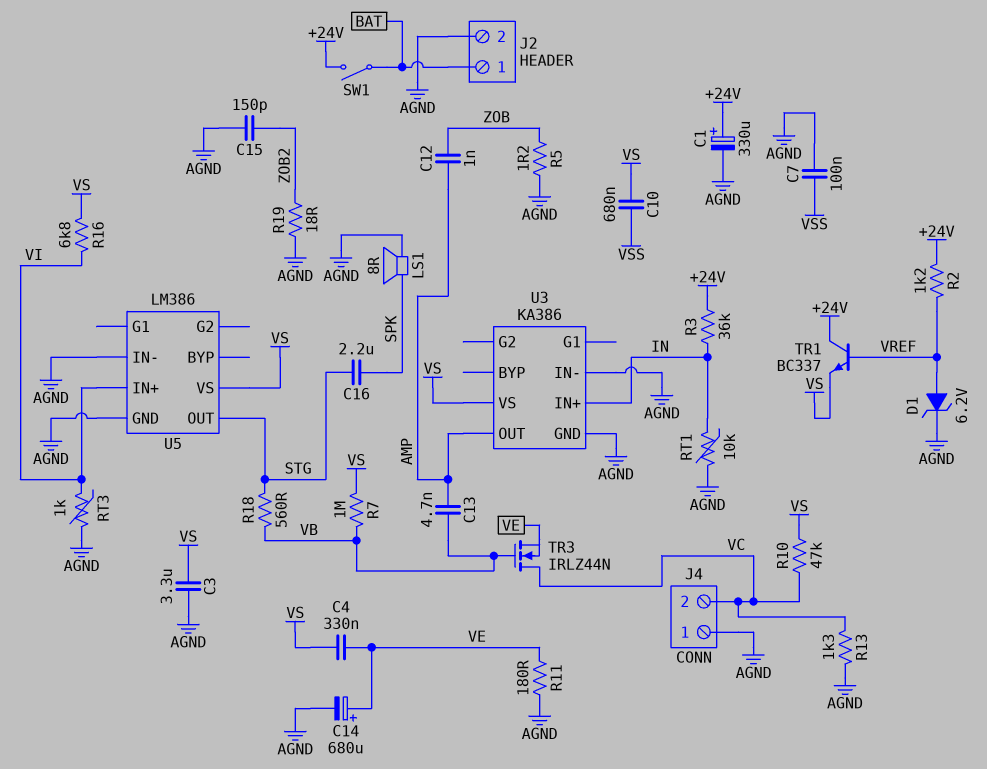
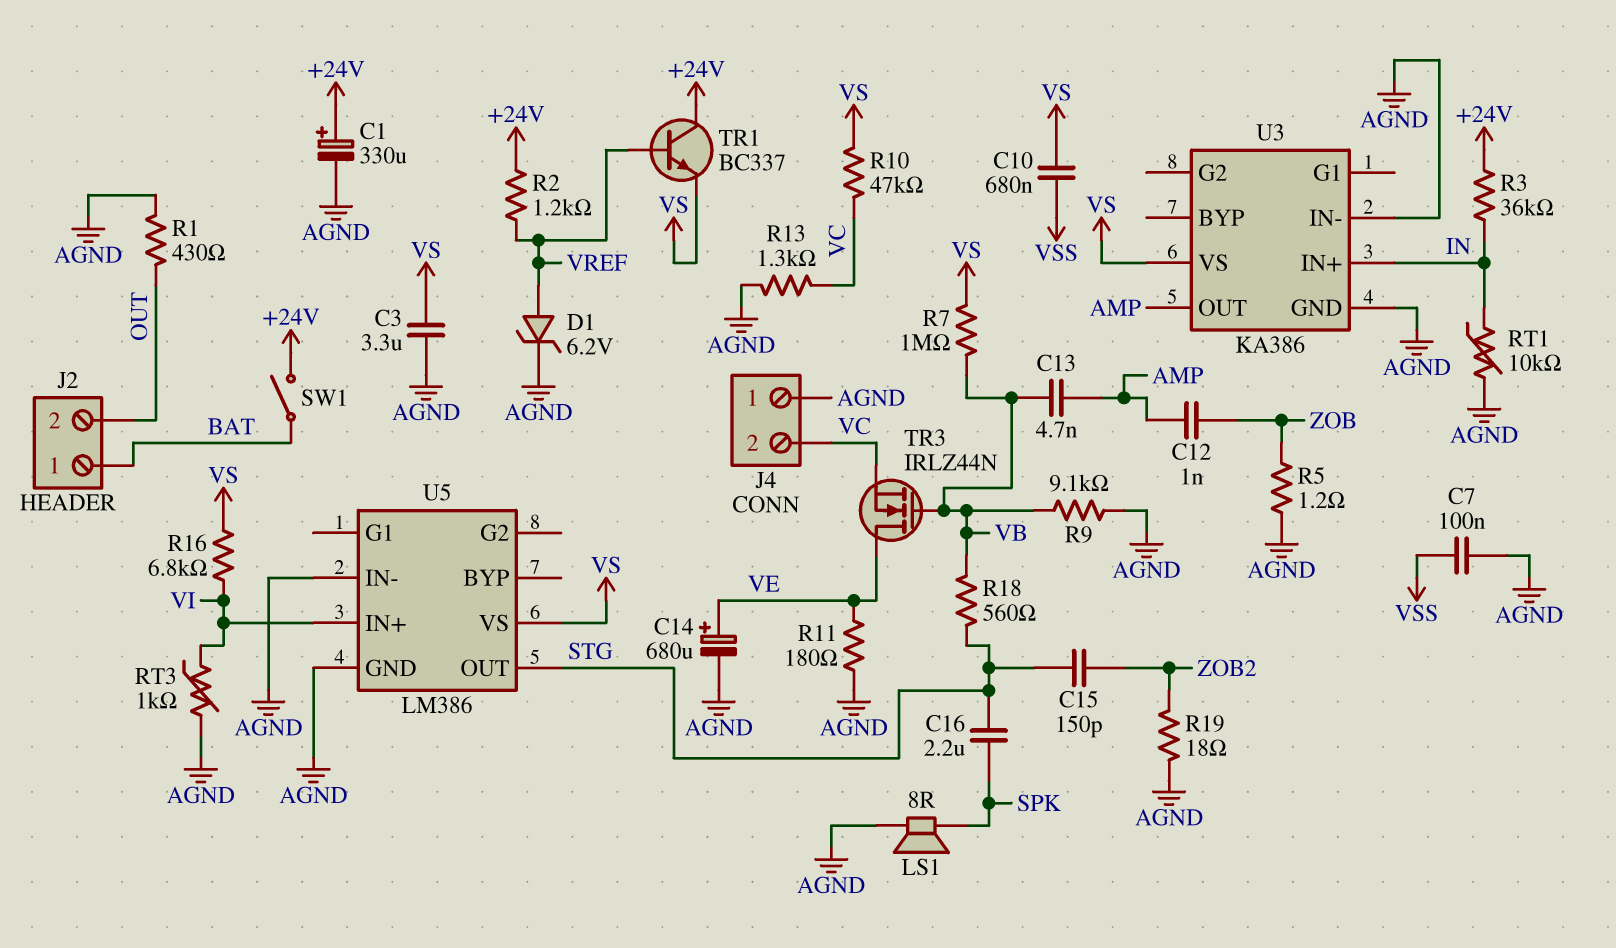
C4: 330nF (VE, VS) -> none
C15: 150pF (AGND, ZOB2) -> 150pF (STG, ZOB2)
J2 pin 2: AGND -> OUT
R1: none -> 430 (AGND, OUT)
R9: none -> 9.1k (AGND, VB)
TR3: NMOS IRLZ44N (G VB, D VC, S VE) -> NMOS IRLZ44N (G VB, D VE, S VC)

